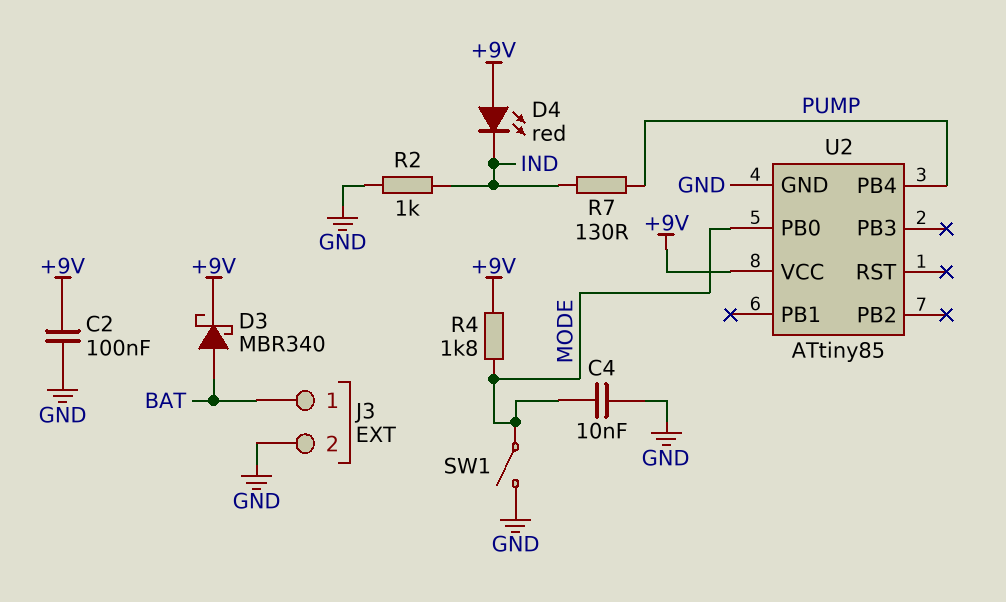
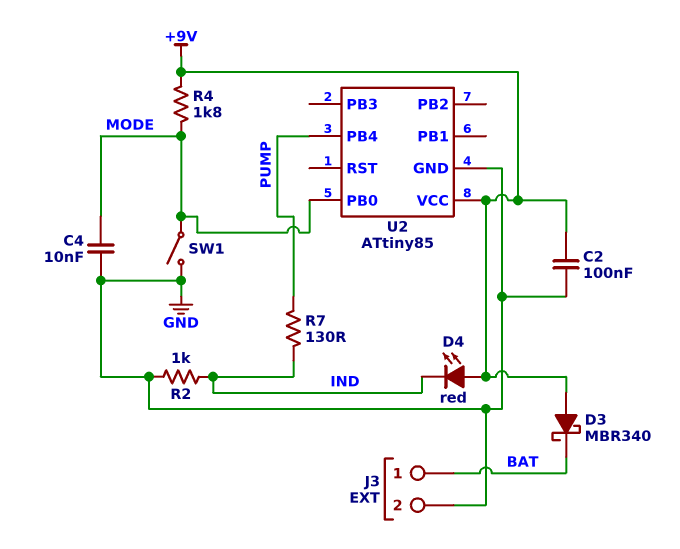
D3: schottky MBR340 (A BAT, K +9V) -> schottky MBR340 (A +9V, K BAT)

